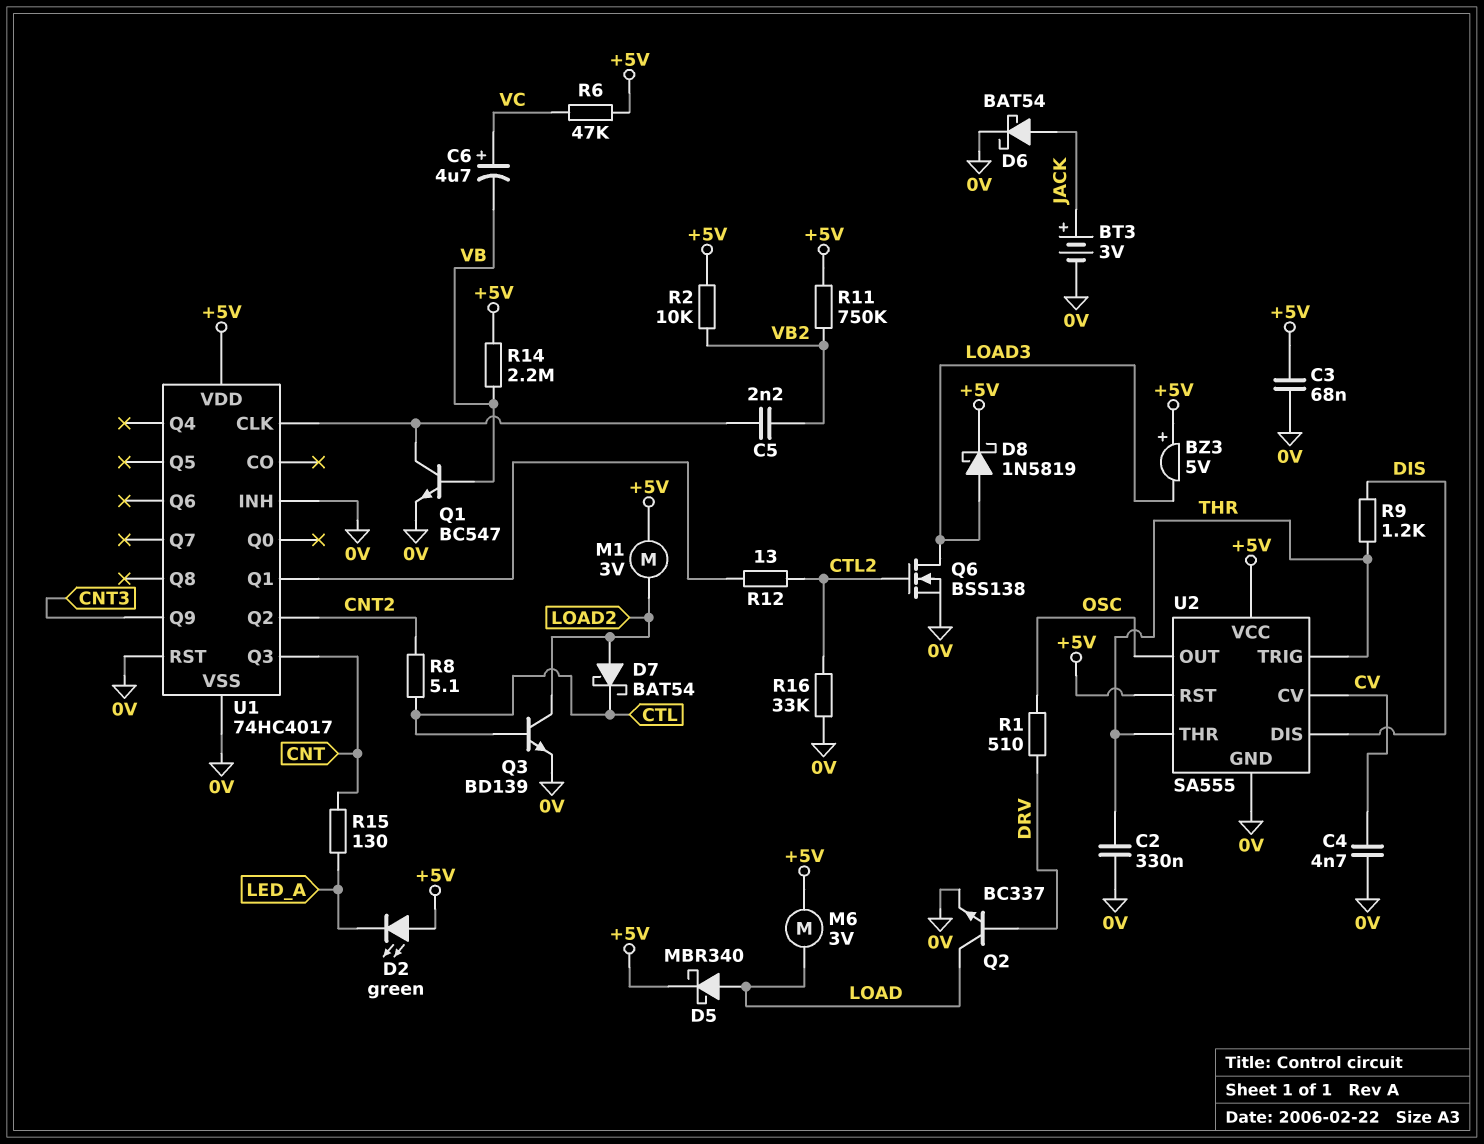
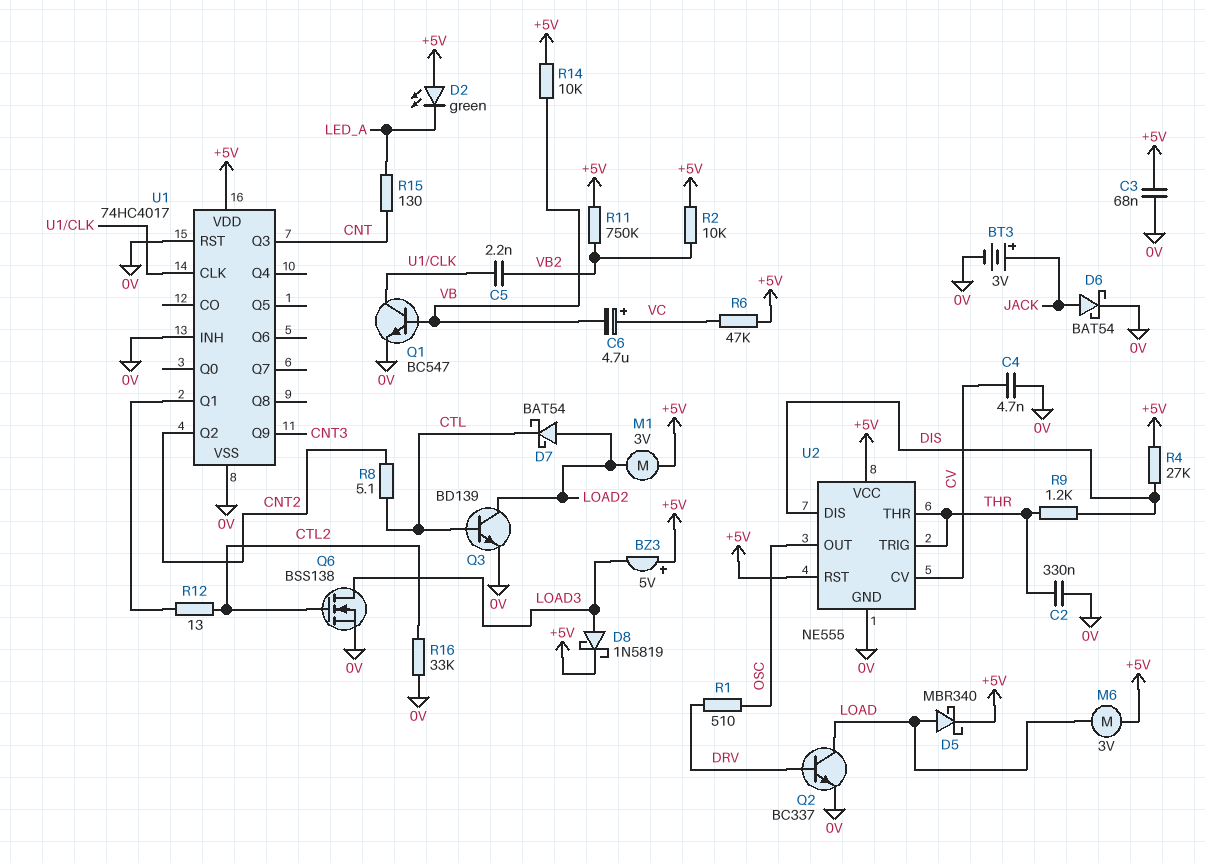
R4: none -> 27k (+5V, DIS)
R14: 2.2M (+5V, VB) -> 10k (+5V, VB)
U2: SA555 -> NE555

